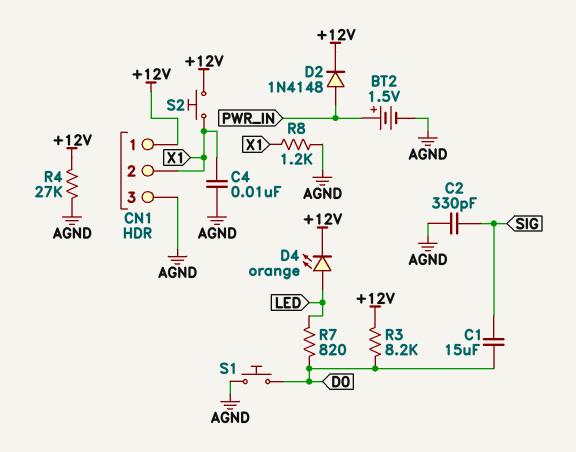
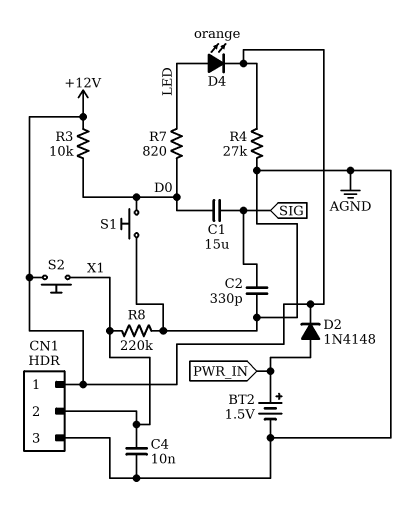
R3: 8.2k (+12V, D0) -> 10k (+12V, D0)
R8: 1.2k (AGND, X1) -> 220k (AGND, X1)

